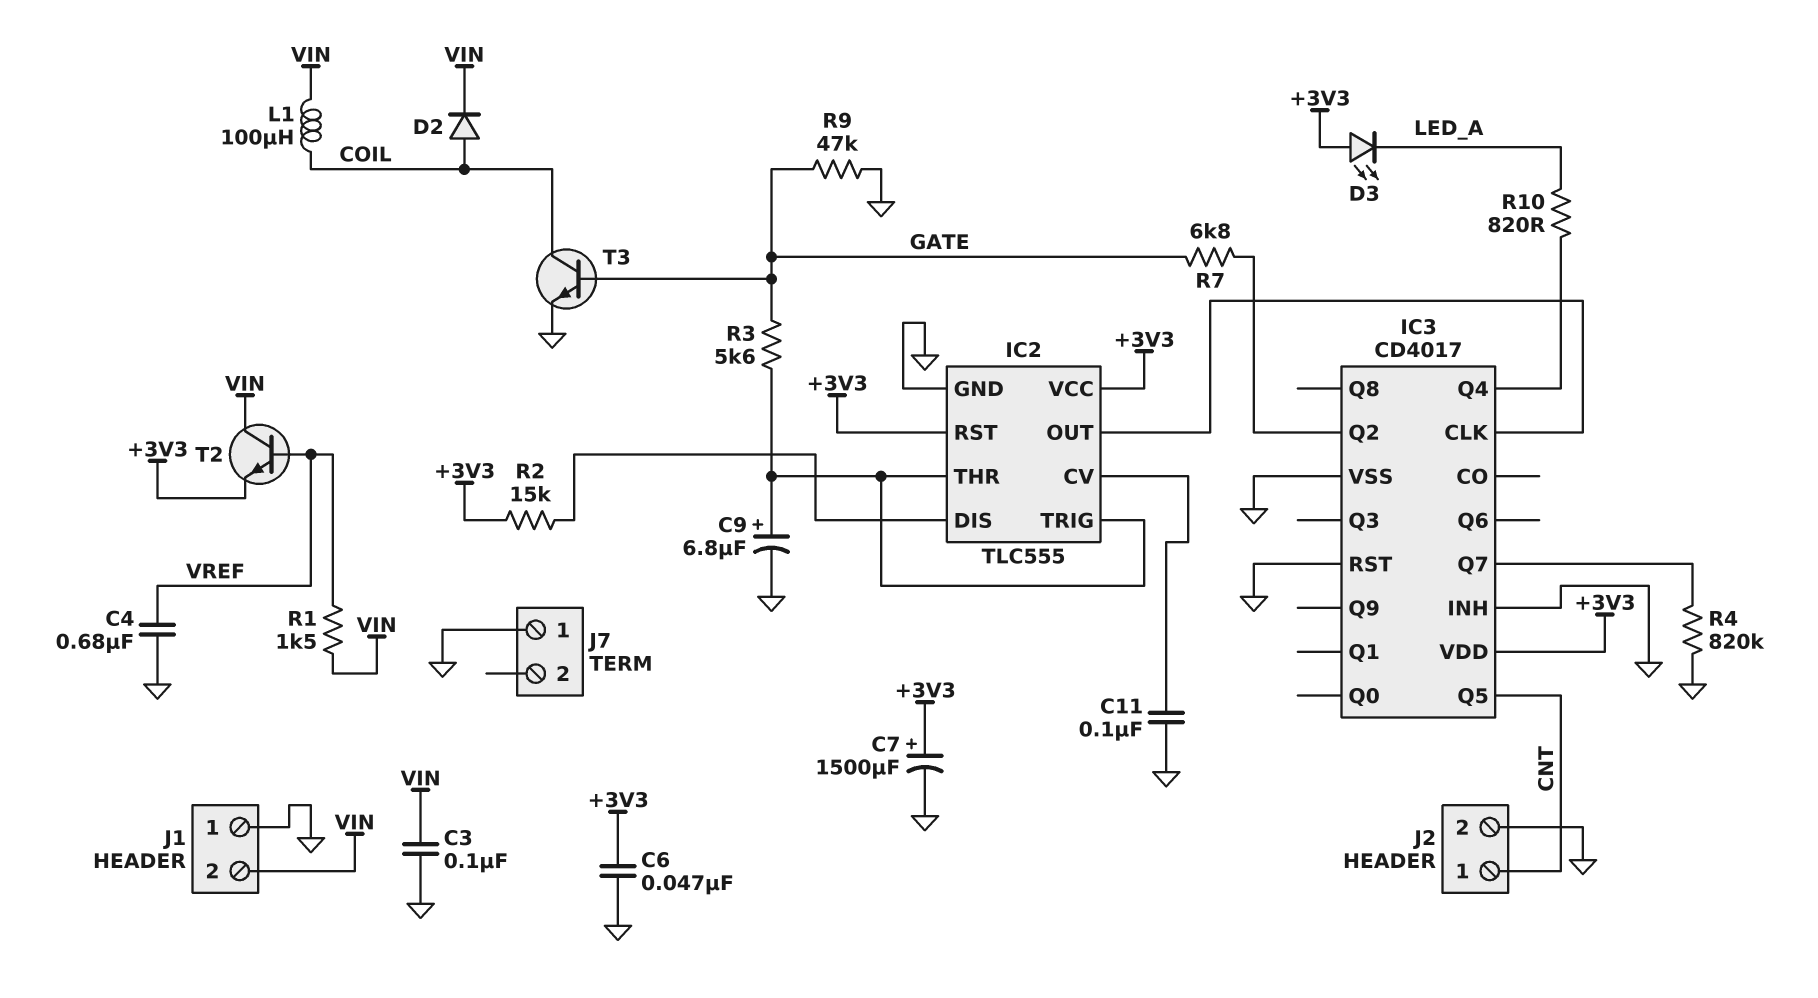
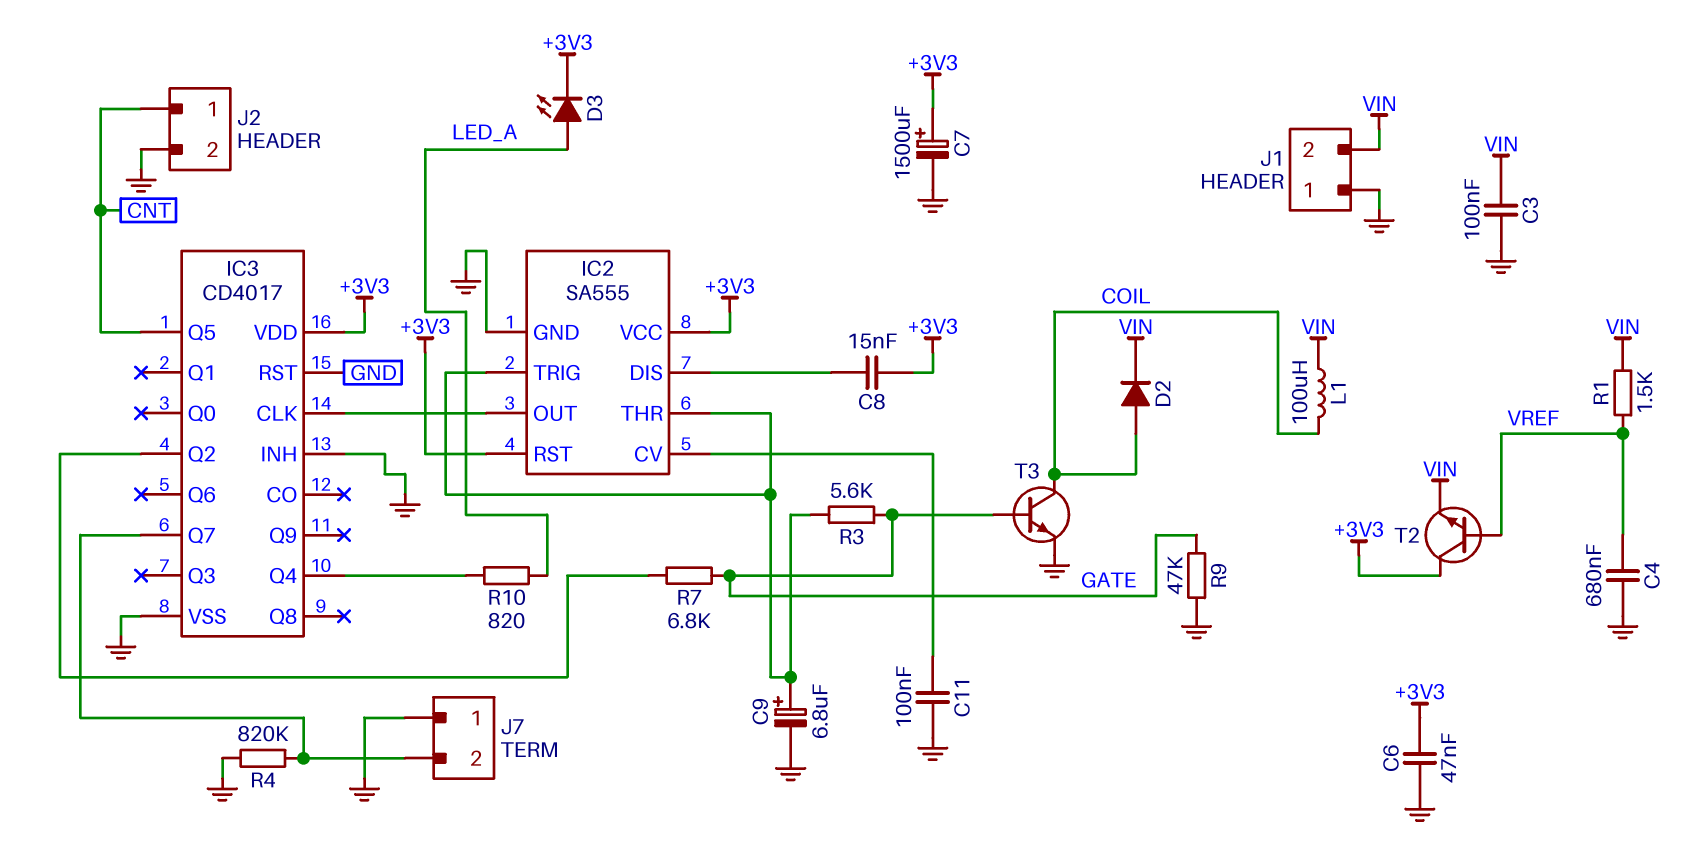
C8: none -> 15nF (+3V3, IC2/DIS)
D3: LED (A +3V3, K LED_A) -> LED (A LED_A, K +3V3)
IC2: TLC555 -> SA555
J7 pin 2: none -> IC3/Q7
R2: 15k (+3V3, IC2/DIS) -> none
T2: NPN (B VREF, C VIN, E +3V3) -> NPN (B VREF, C +3V3, E VIN)

